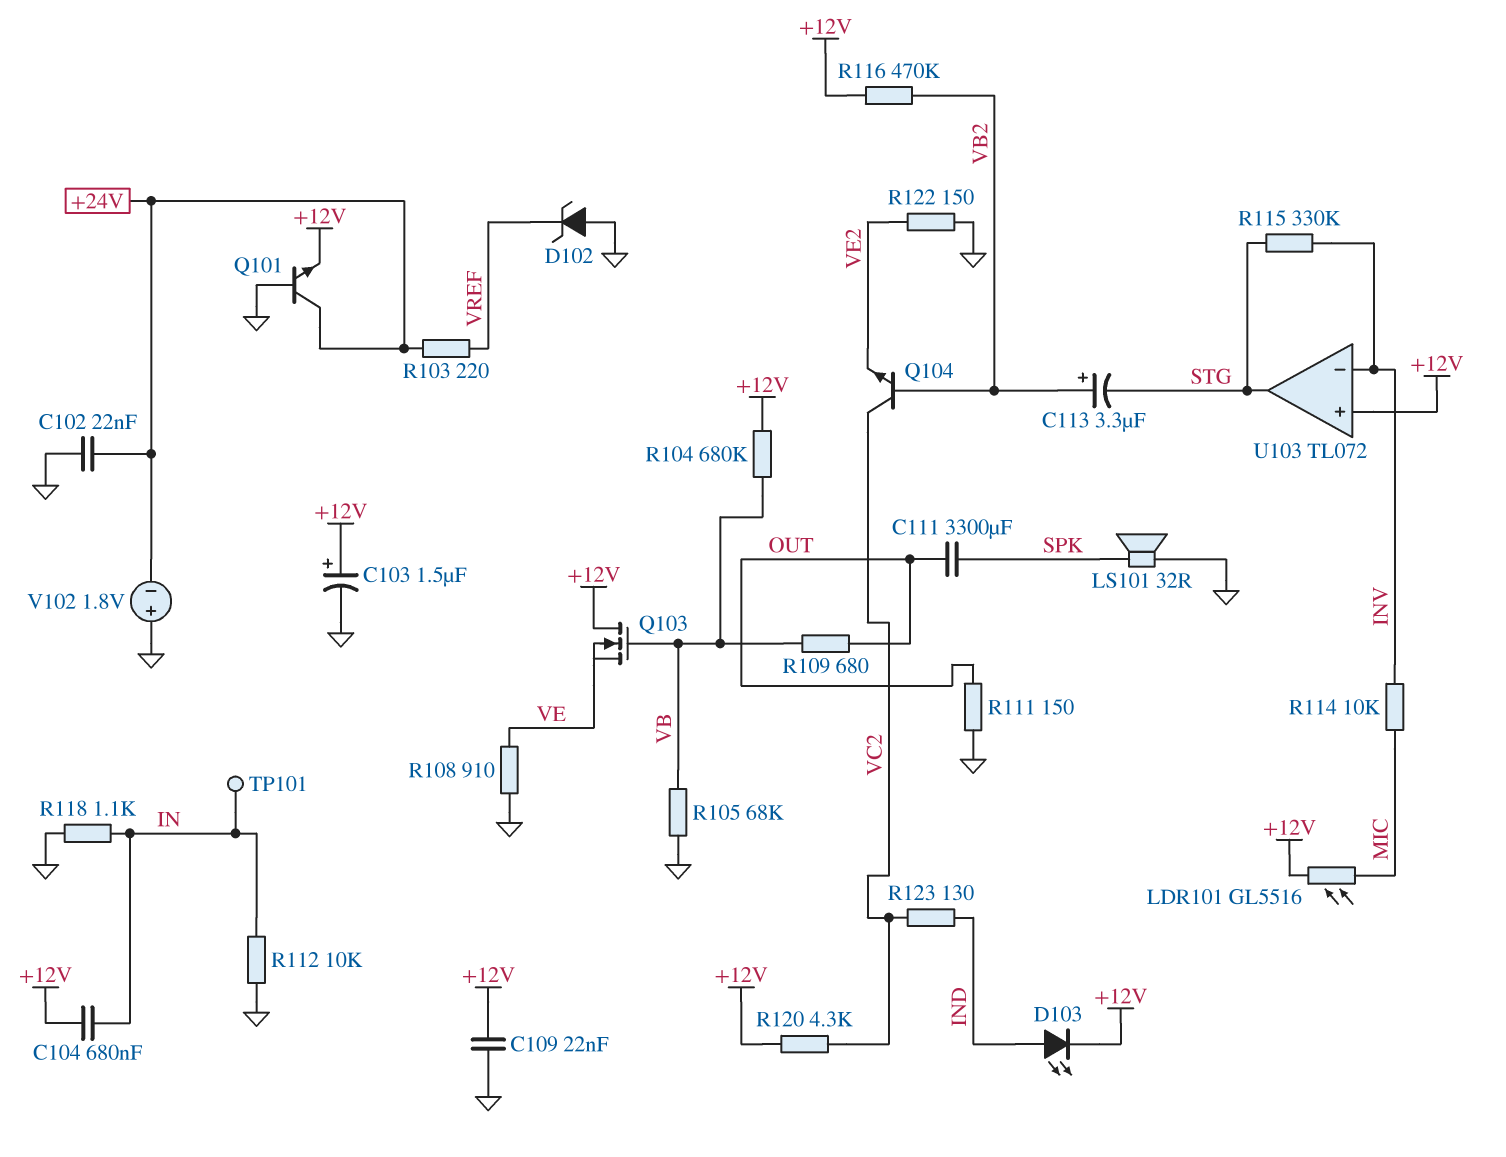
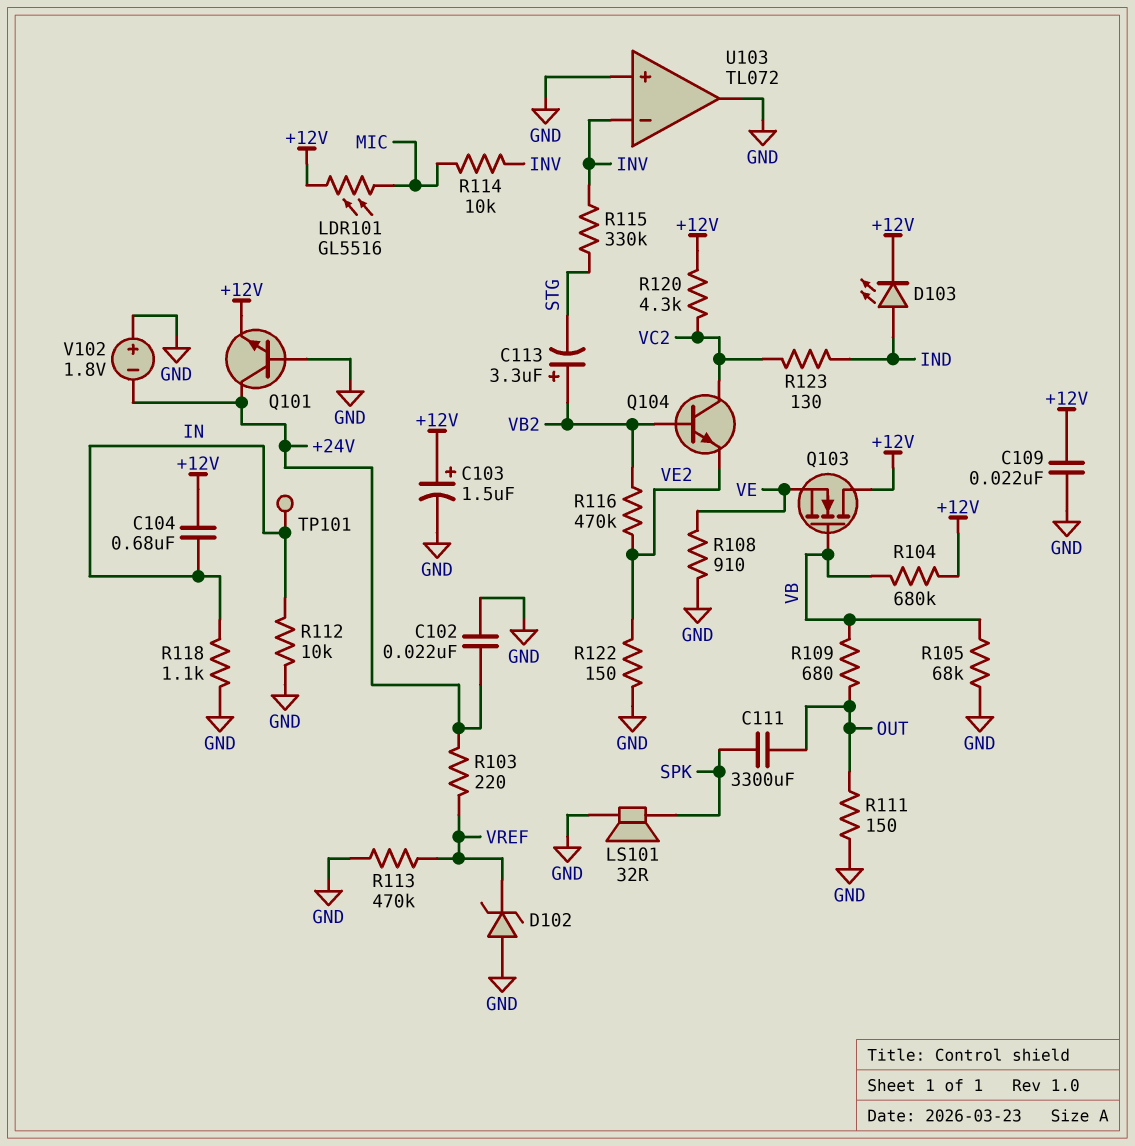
R113: none -> 470k (GND, VREF)
R116: 470k (+12V, VB2) -> 470k (VB2, VE2)
U103 pin in+: +12V -> GND
U103 pin out: STG -> GND

